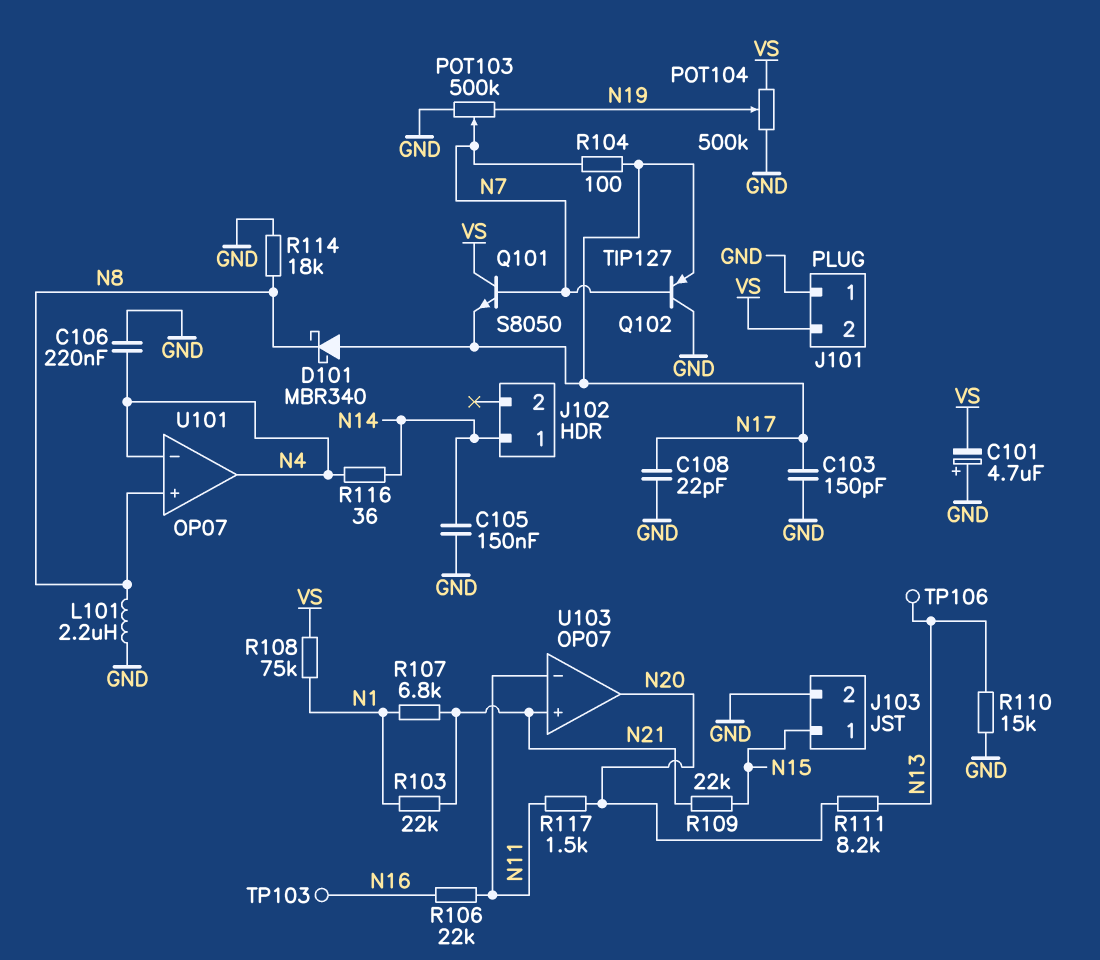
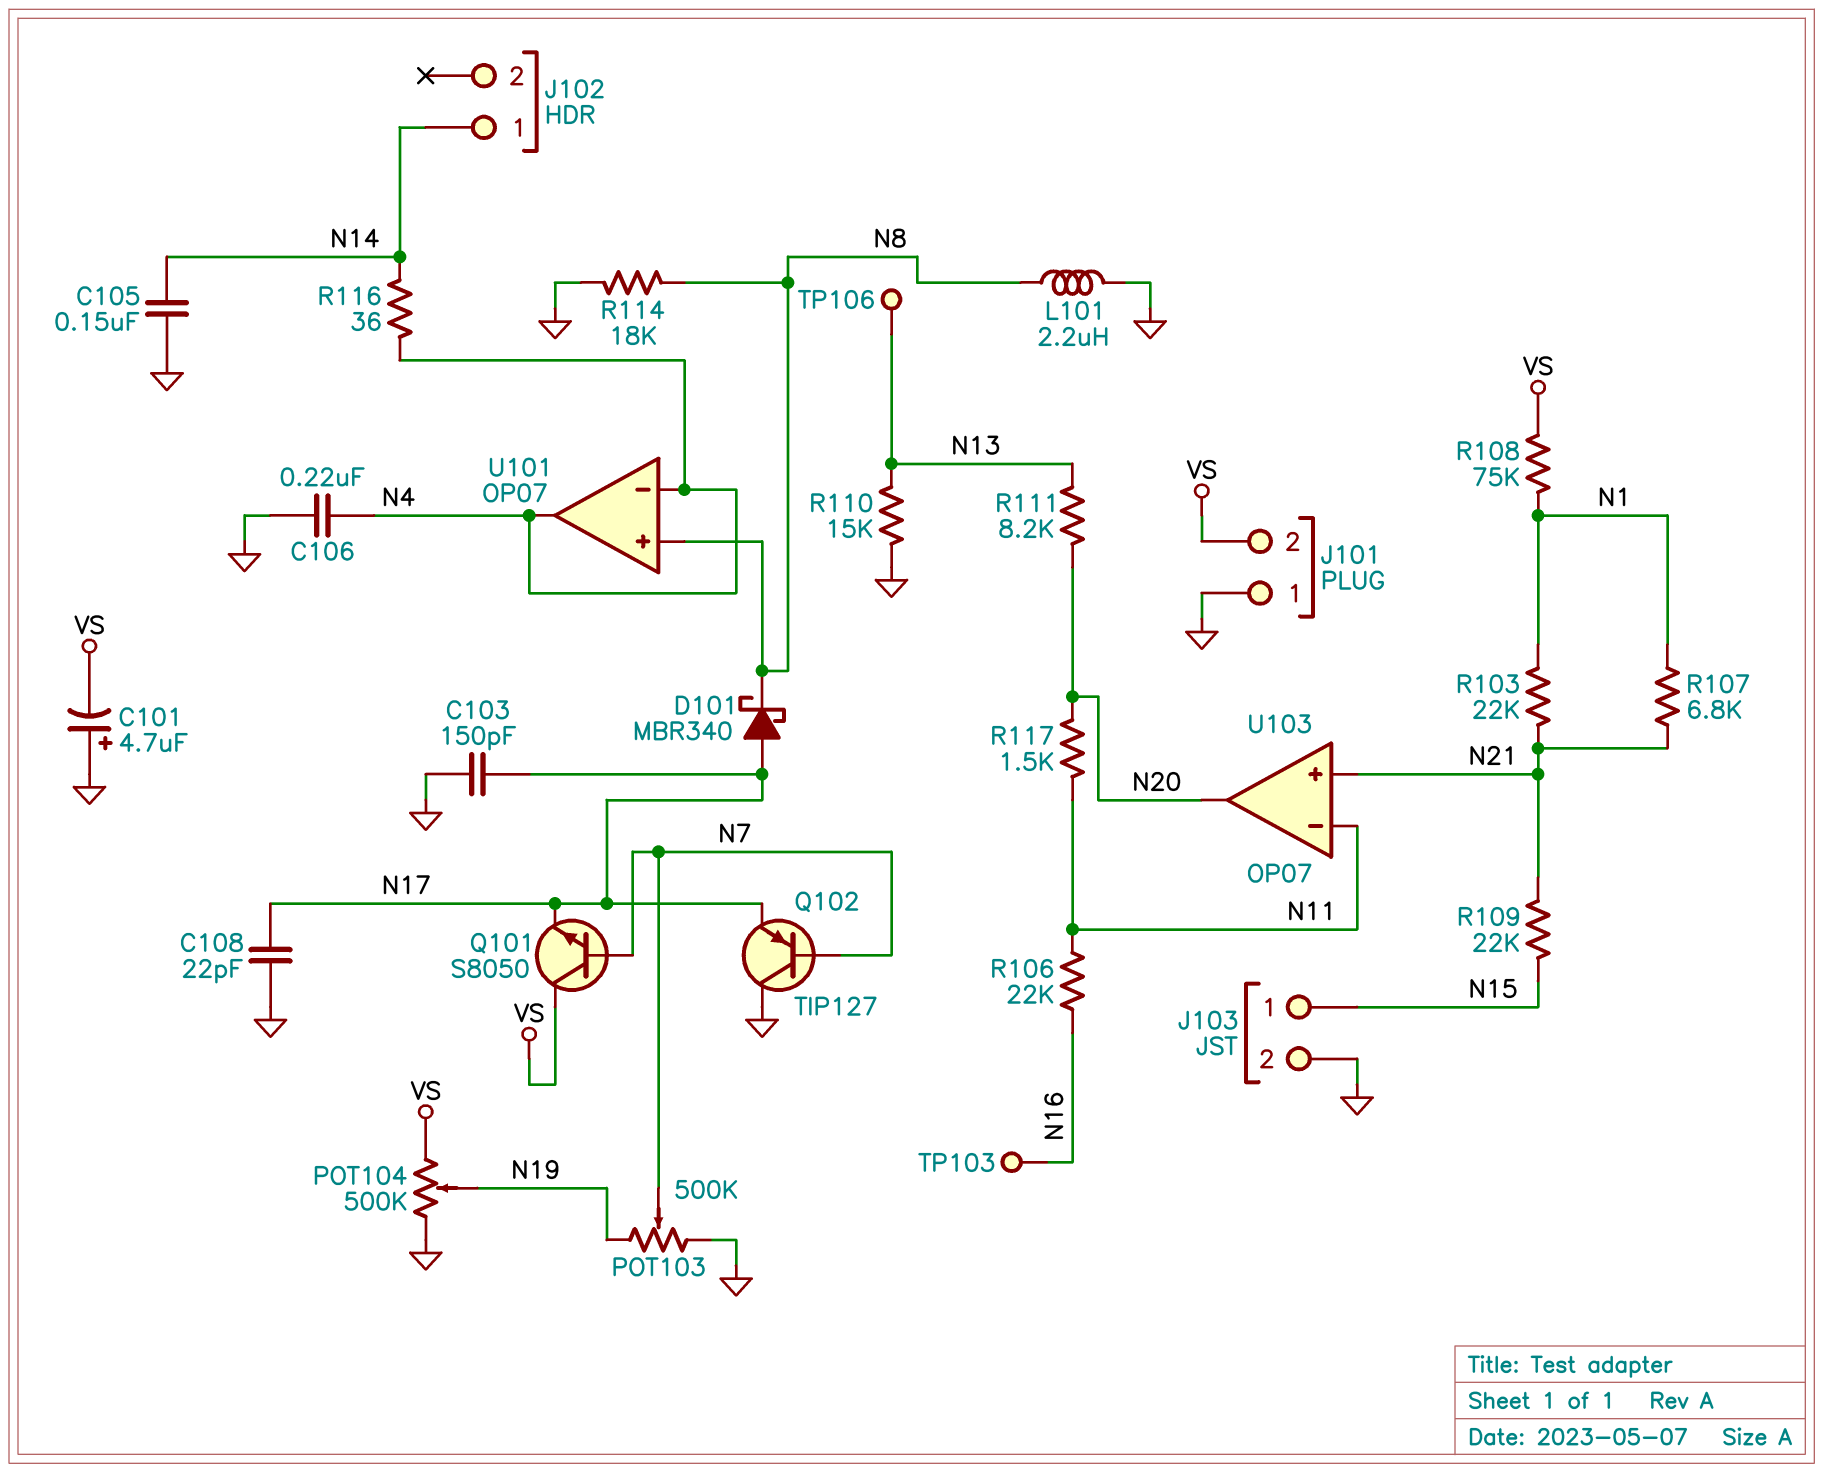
R104: 100 (N7, N17) -> none

